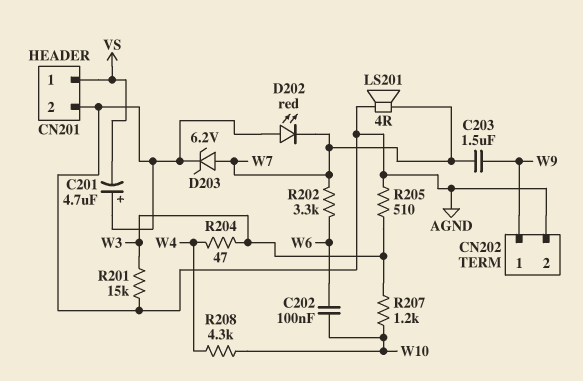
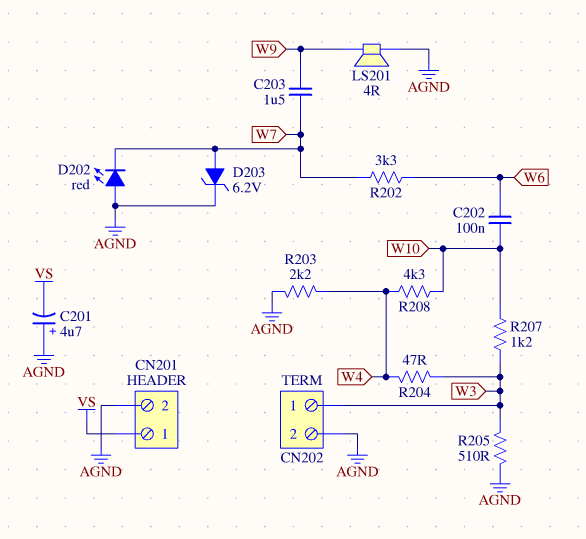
CN202 pin 1: W9 -> W3
LS201: speaker 4R (AGND, W7) -> speaker 4R (AGND, W9)
R201: 15k (AGND, W3) -> none
R203: none -> 2.2k (AGND, W4)

